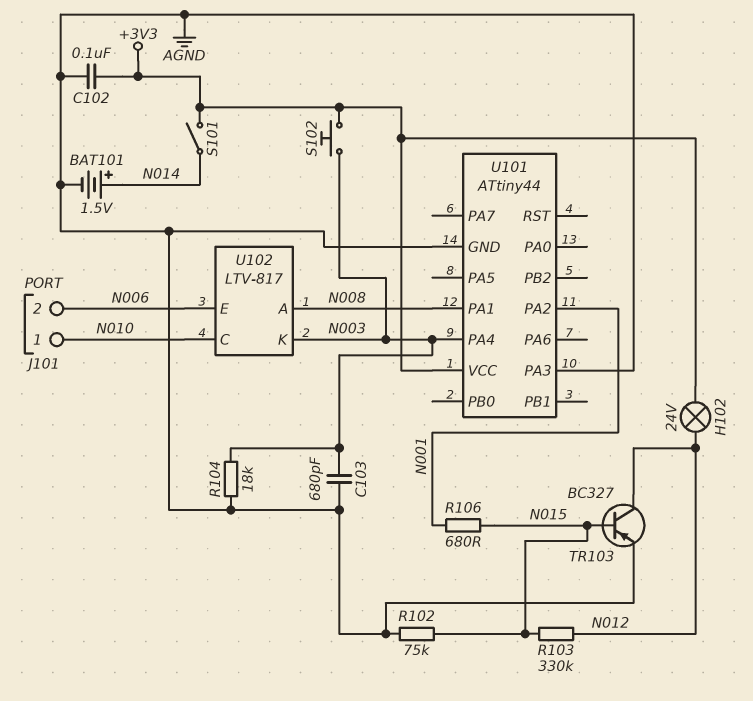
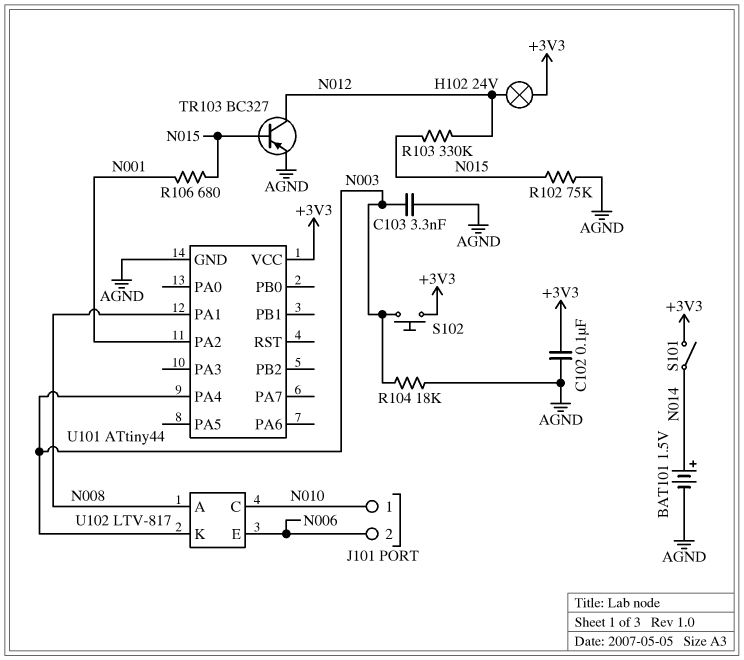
C103: 680pF (AGND, N003) -> 3.3nF (AGND, N003)
U101 pin PA3: AGND -> none

